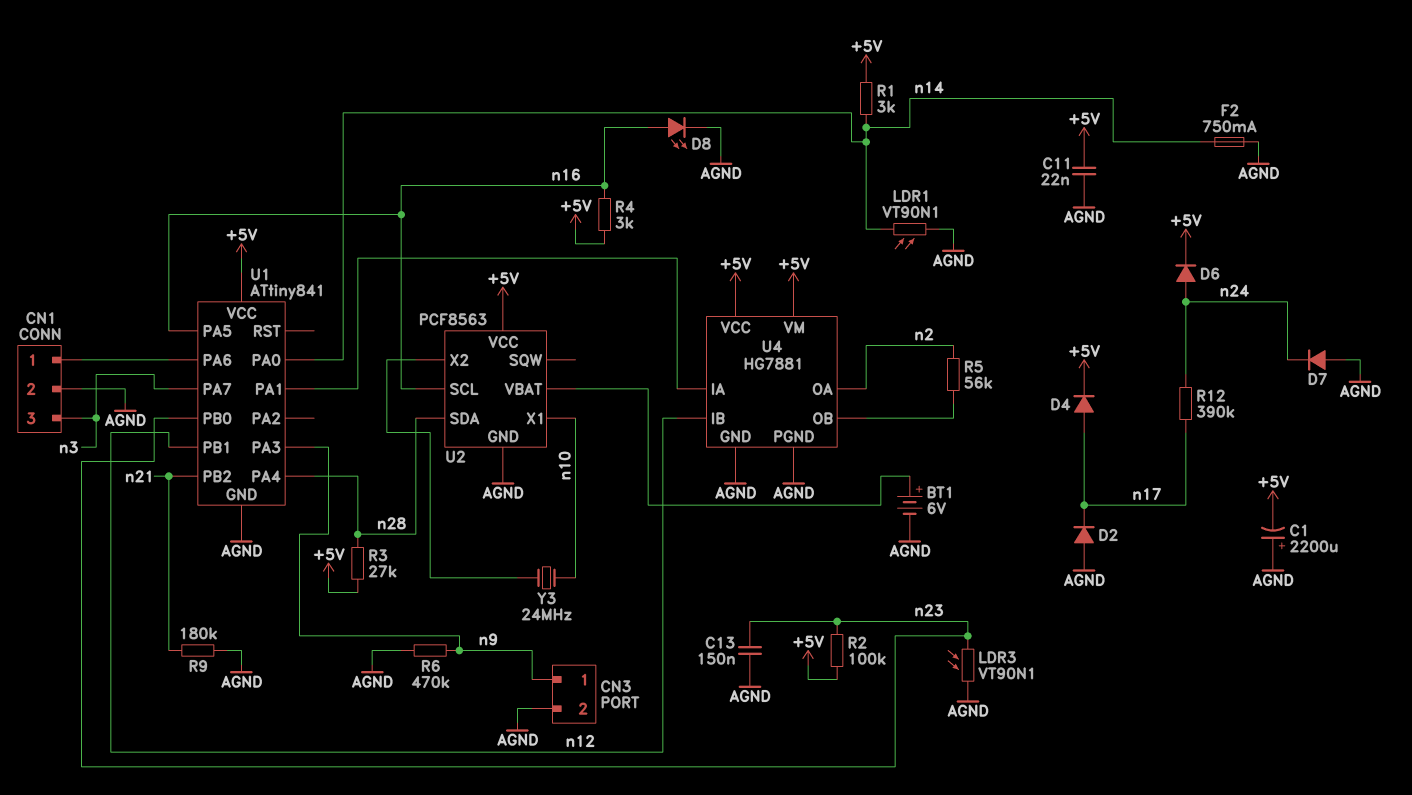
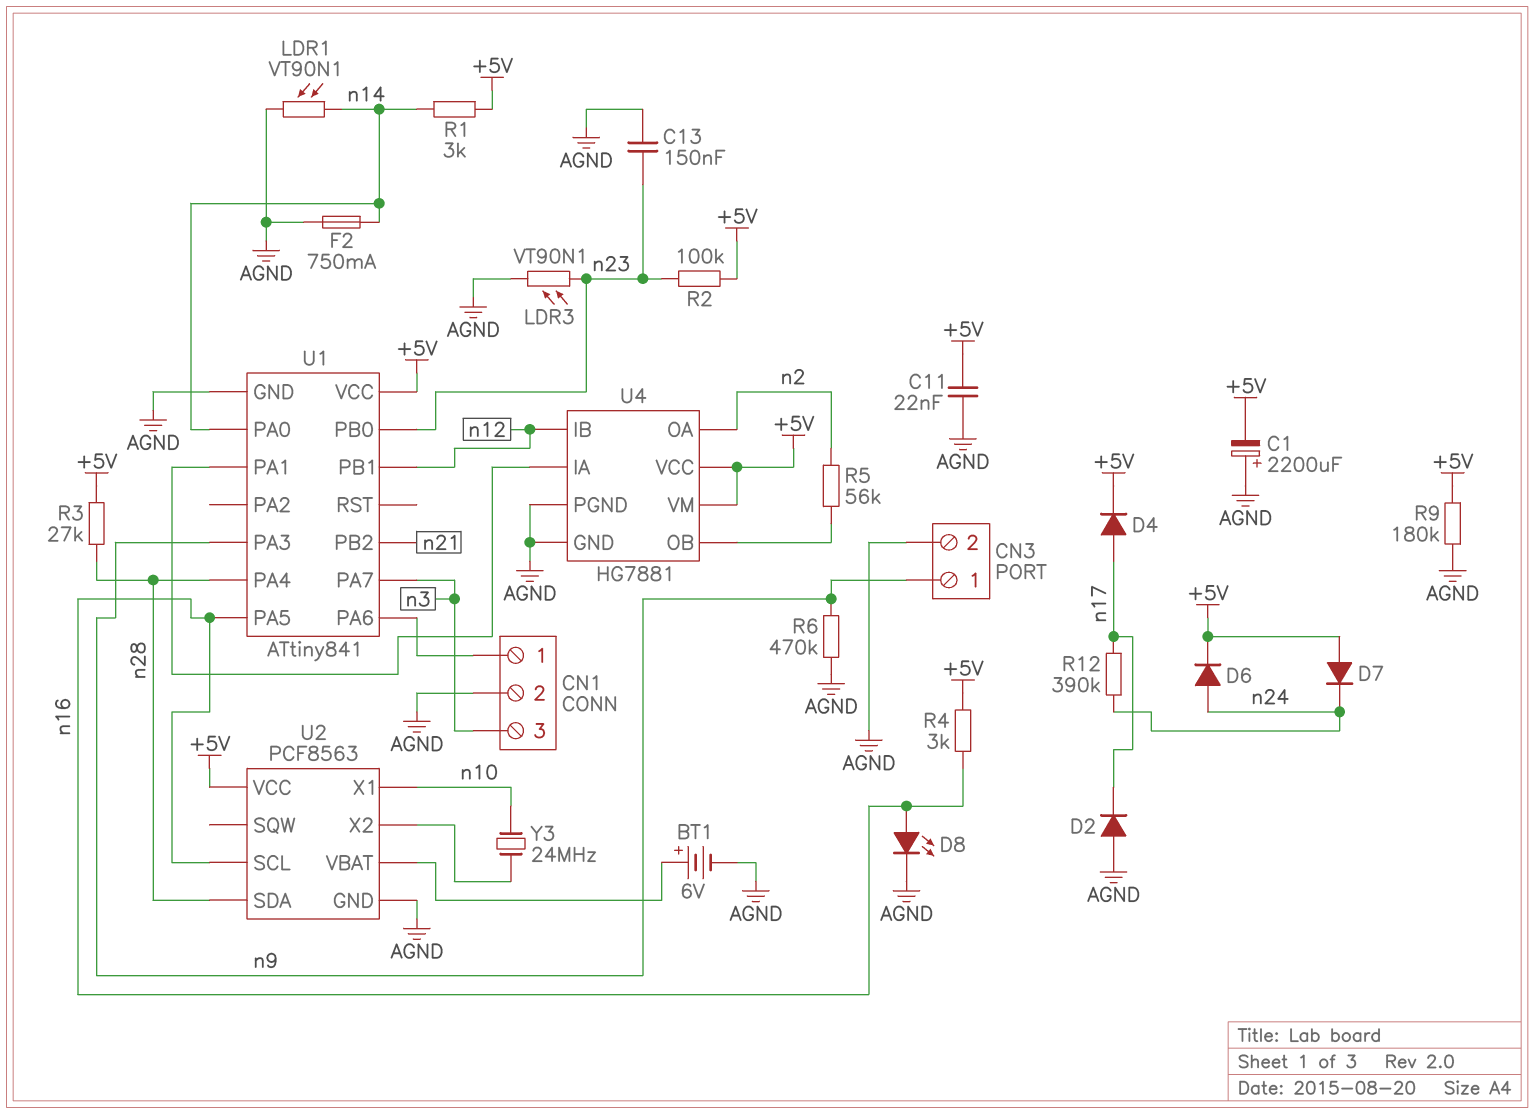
D7: diode (A AGND, K n24) -> diode (A +5V, K n24)
R9: 180k (AGND, n21) -> 180k (+5V, AGND)

